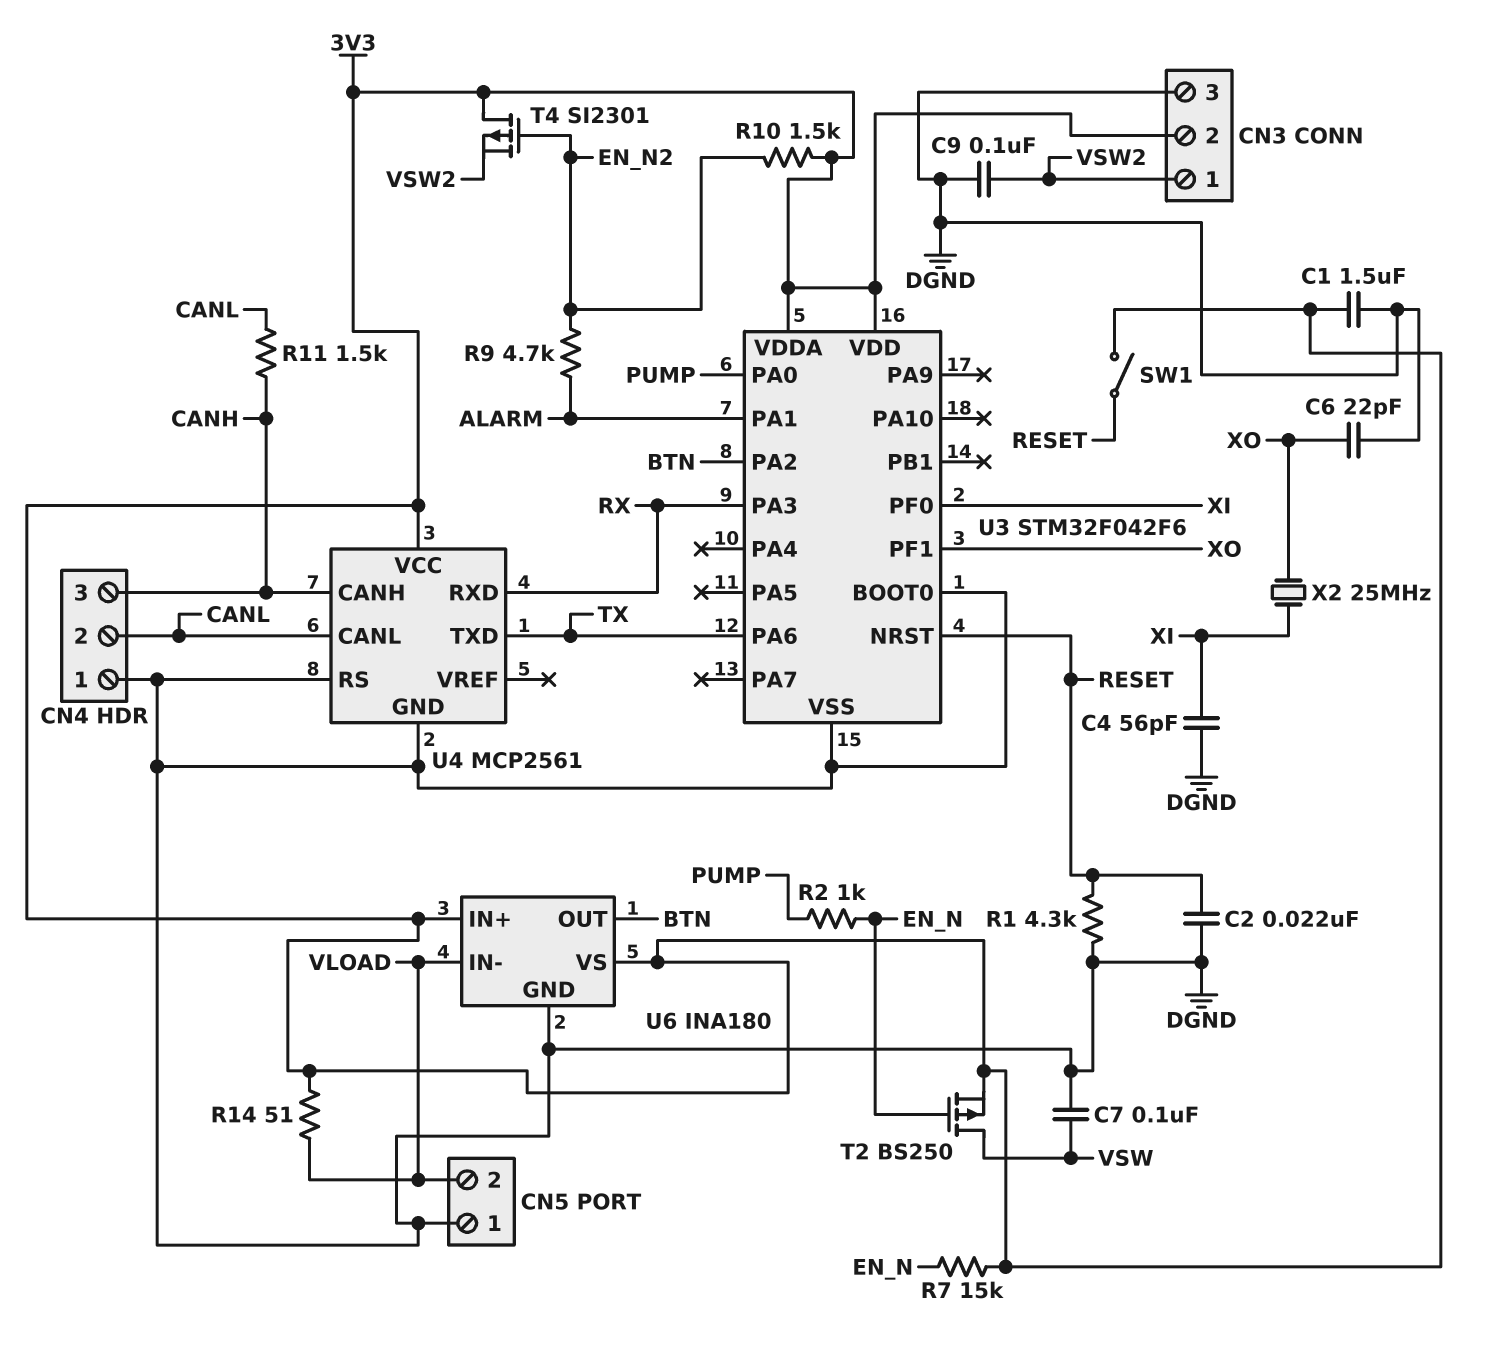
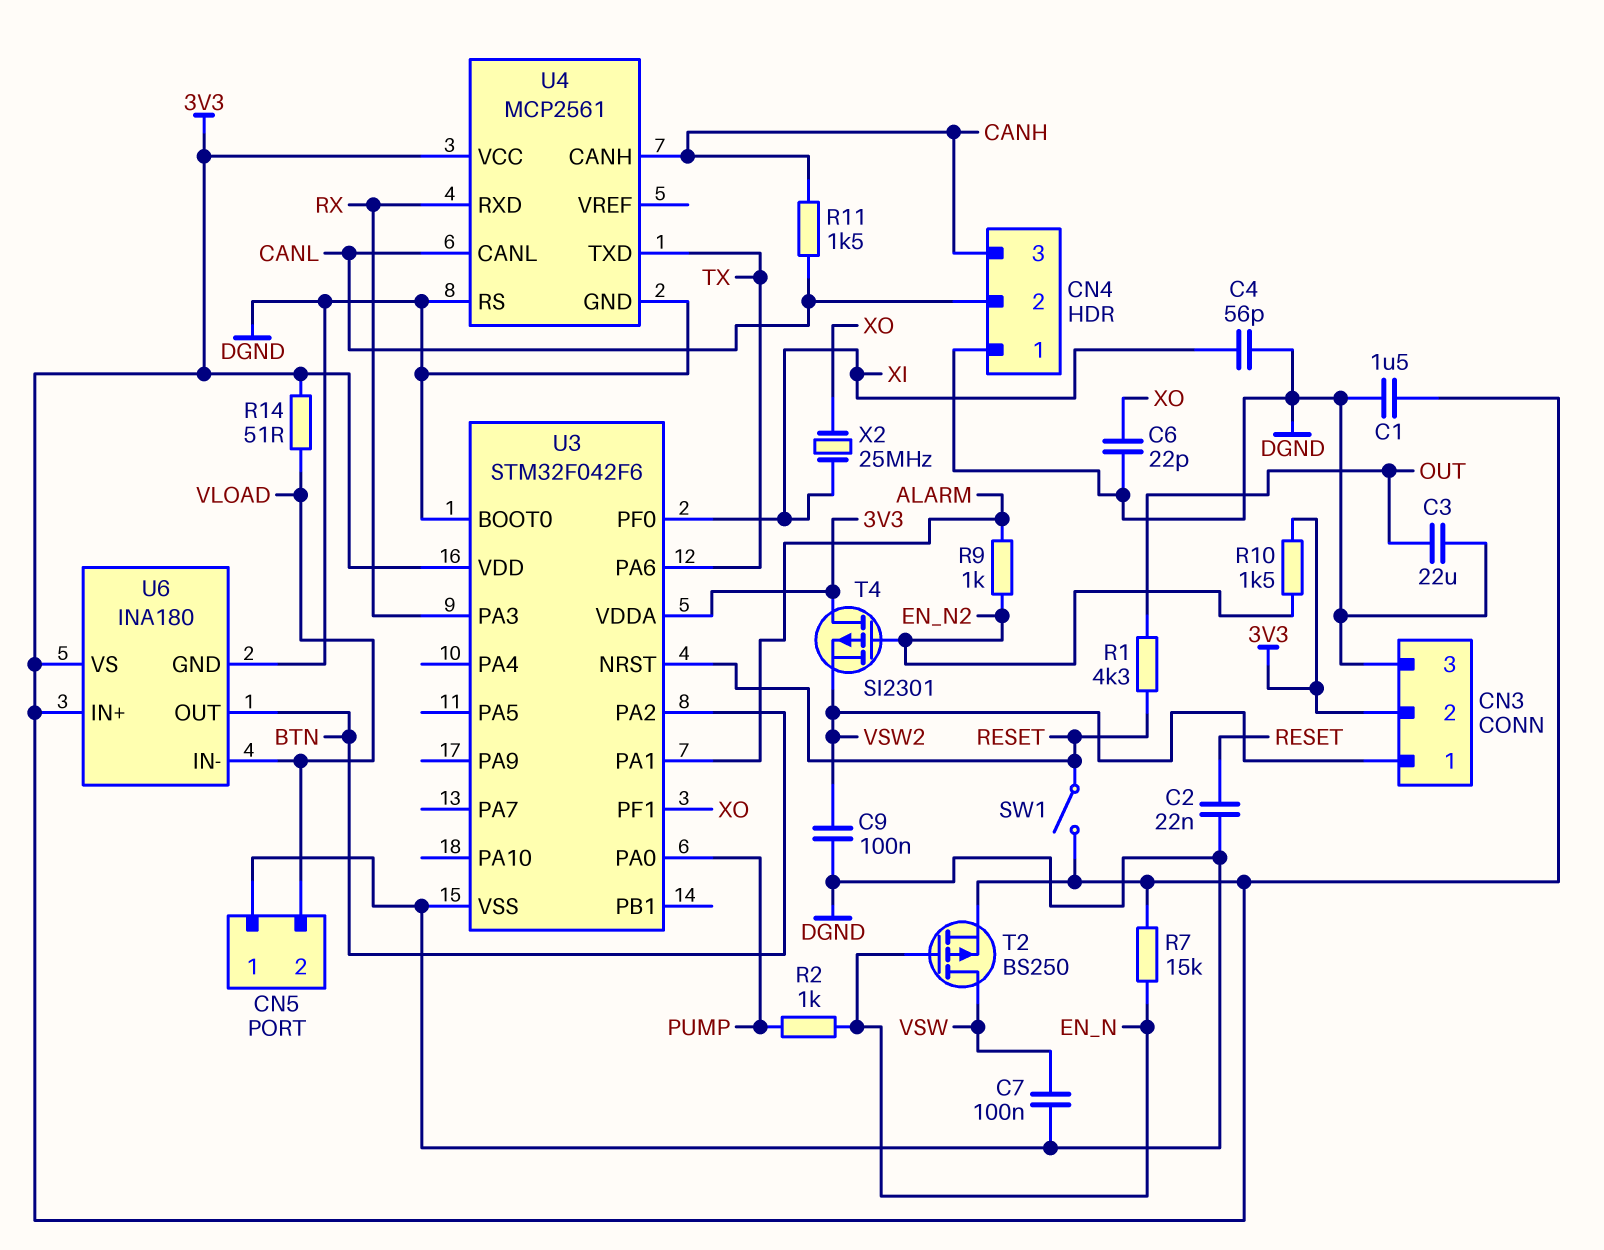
C3: none -> 22uF (DGND, OUT)
R1: 4.3k (DGND, RESET) -> 4.3k (OUT, RESET)
R9: 4.7k (ALARM, EN_N2) -> 1k (ALARM, EN_N2)

